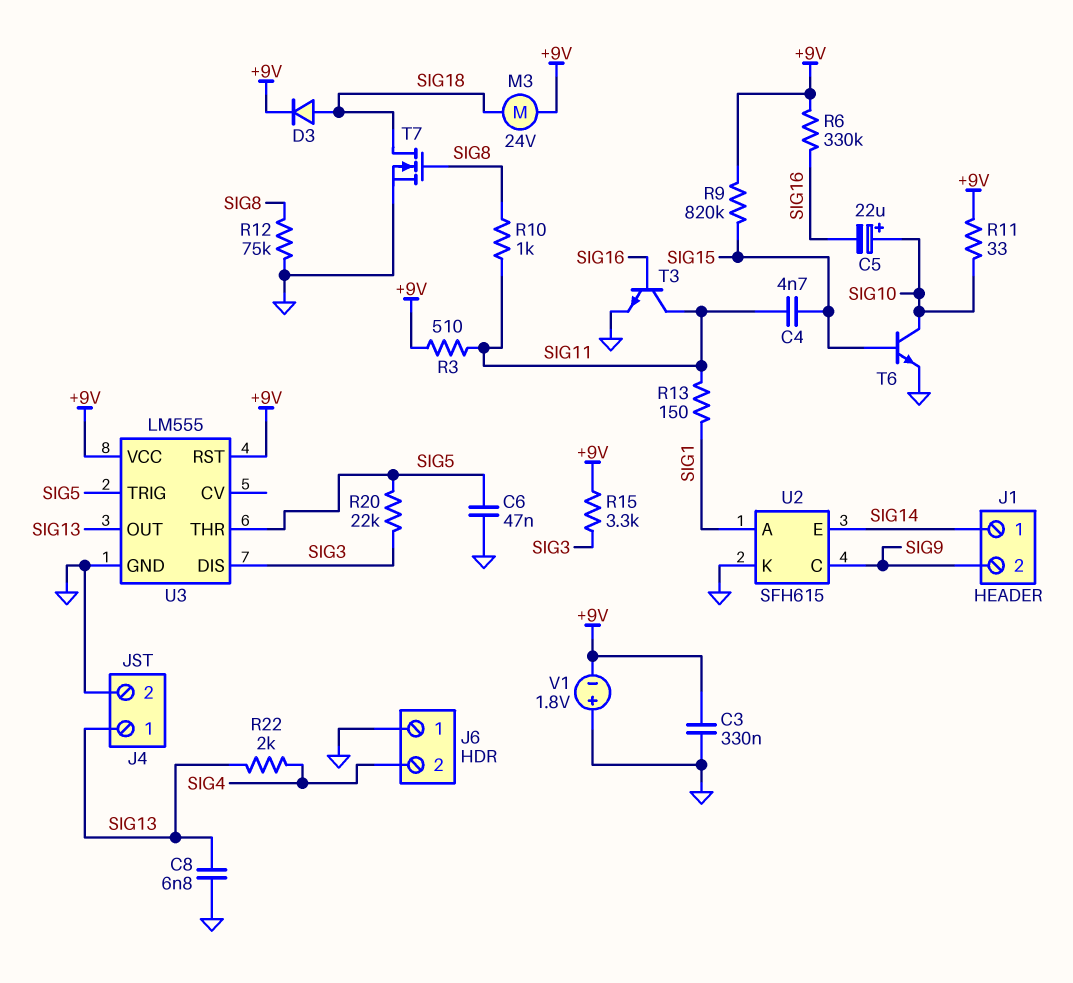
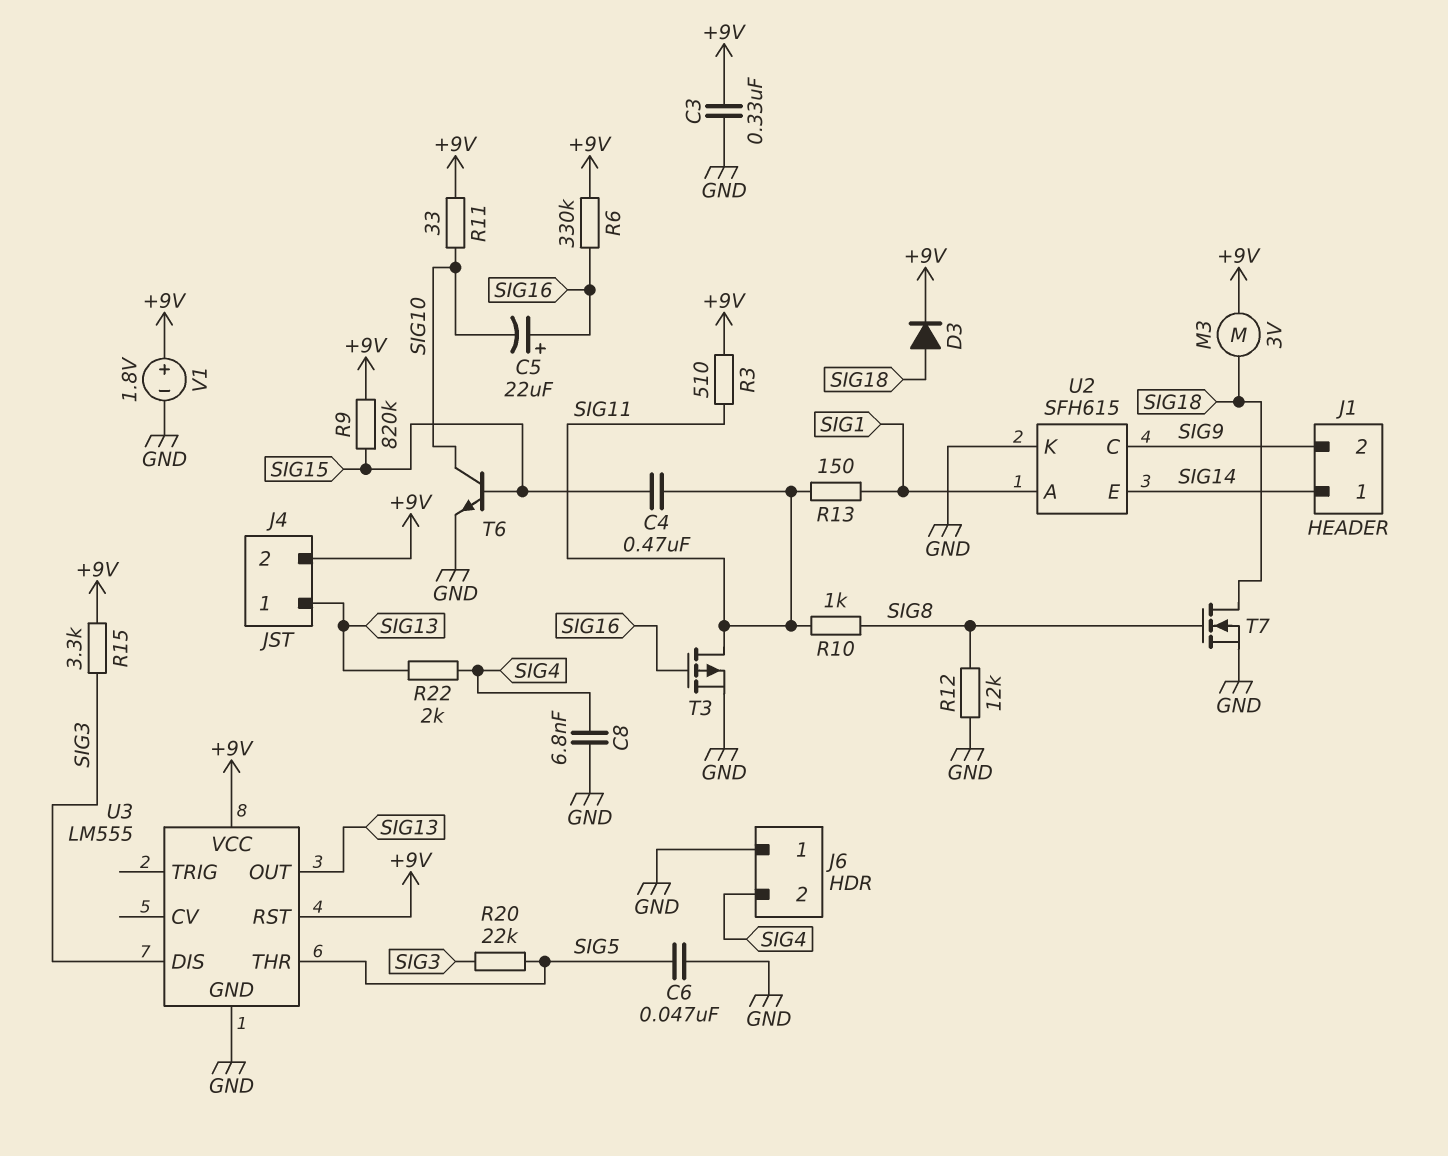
C4: 4.7nF (SIG11, SIG15) -> 470nF (SIG11, SIG15)
C5: 22uF (plus SIG10, minus SIG16) -> 22uF (plus SIG16, minus SIG10)
C8: 6.8nF (GND, SIG13) -> 6.8nF (GND, SIG4)
J4 pin 2: GND -> +9V
M3: motor 24V (+9V, SIG18) -> motor 3V (+9V, SIG18)
R12: 75k (GND, SIG8) -> 12k (GND, SIG8)
T3: NPN (B SIG16, C SIG11, E GND) -> PMOS (G SIG16, D SIG11, S GND)
U3 pin TRIG: SIG5 -> none
V1: 1.8V (plus GND, minus +9V) -> 1.8V (plus +9V, minus GND)

